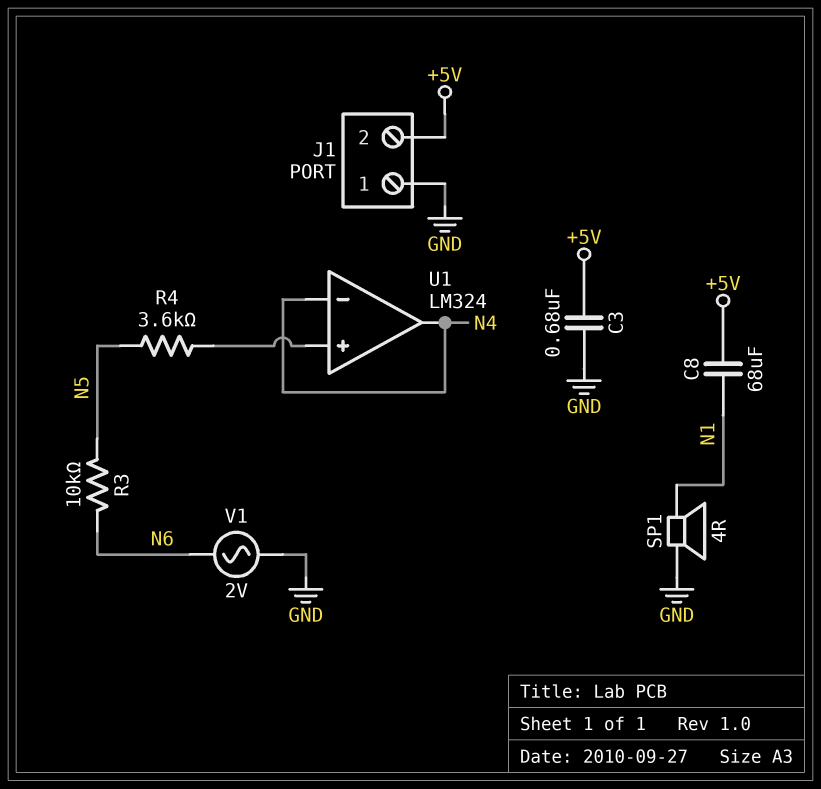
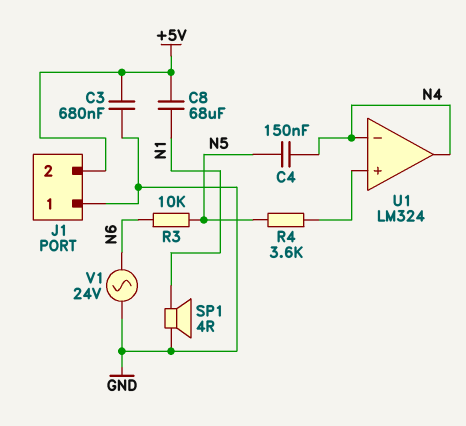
C4: none -> 150nF (N4, N5)
V1: AC 2V (GND, N6) -> AC 24V (GND, N6)

